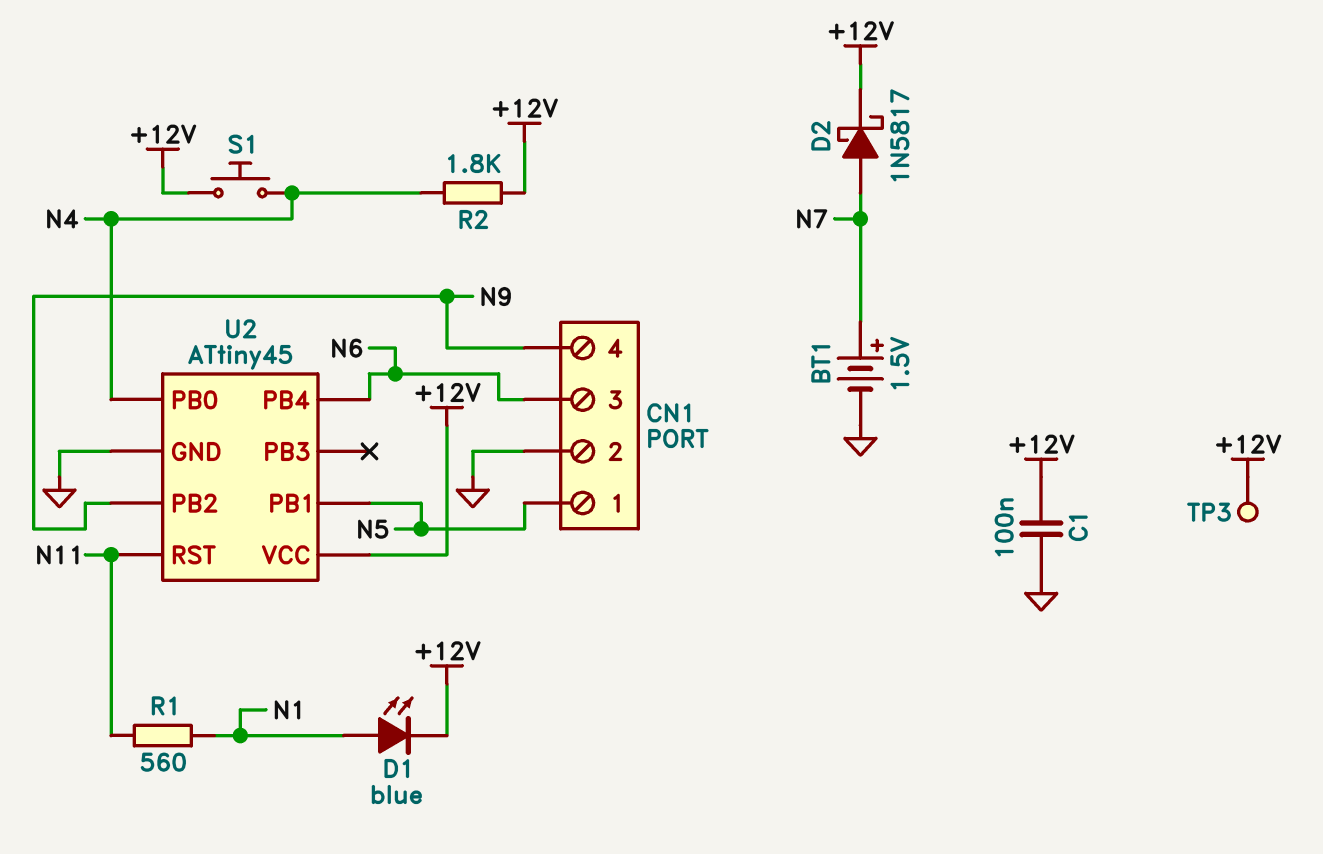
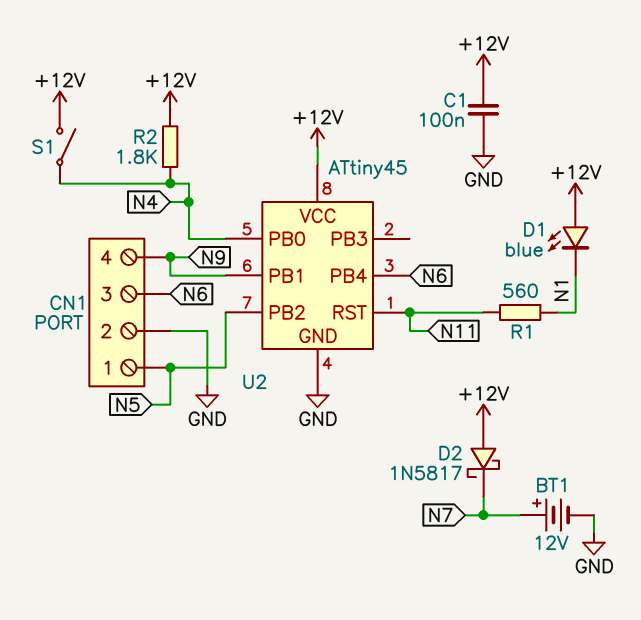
BT1: 1.5V (plus N7, minus GND) -> 12V (plus N7, minus GND)
D1: LED blue (A N1, K +12V) -> LED blue (A +12V, K N1)
D2: schottky 1N5817 (A N7, K +12V) -> schottky 1N5817 (A +12V, K N7)
S1: button (+12V, N4) -> switch (+12V, N4)
TP3: test point (+12V) -> none
U2 pin PB1: N5 -> N9
U2 pin PB2: N9 -> N5

